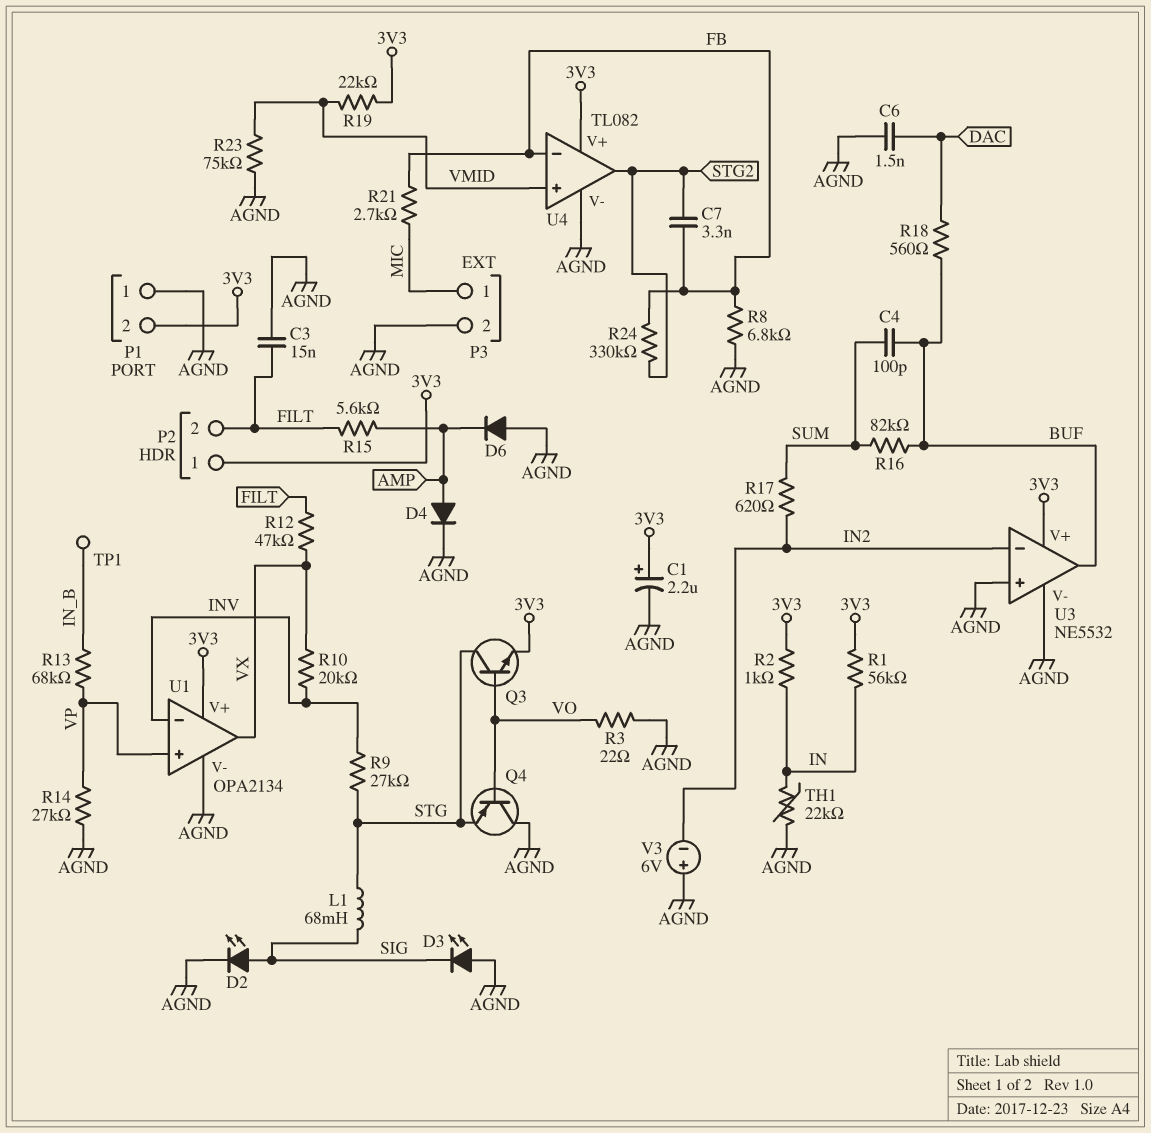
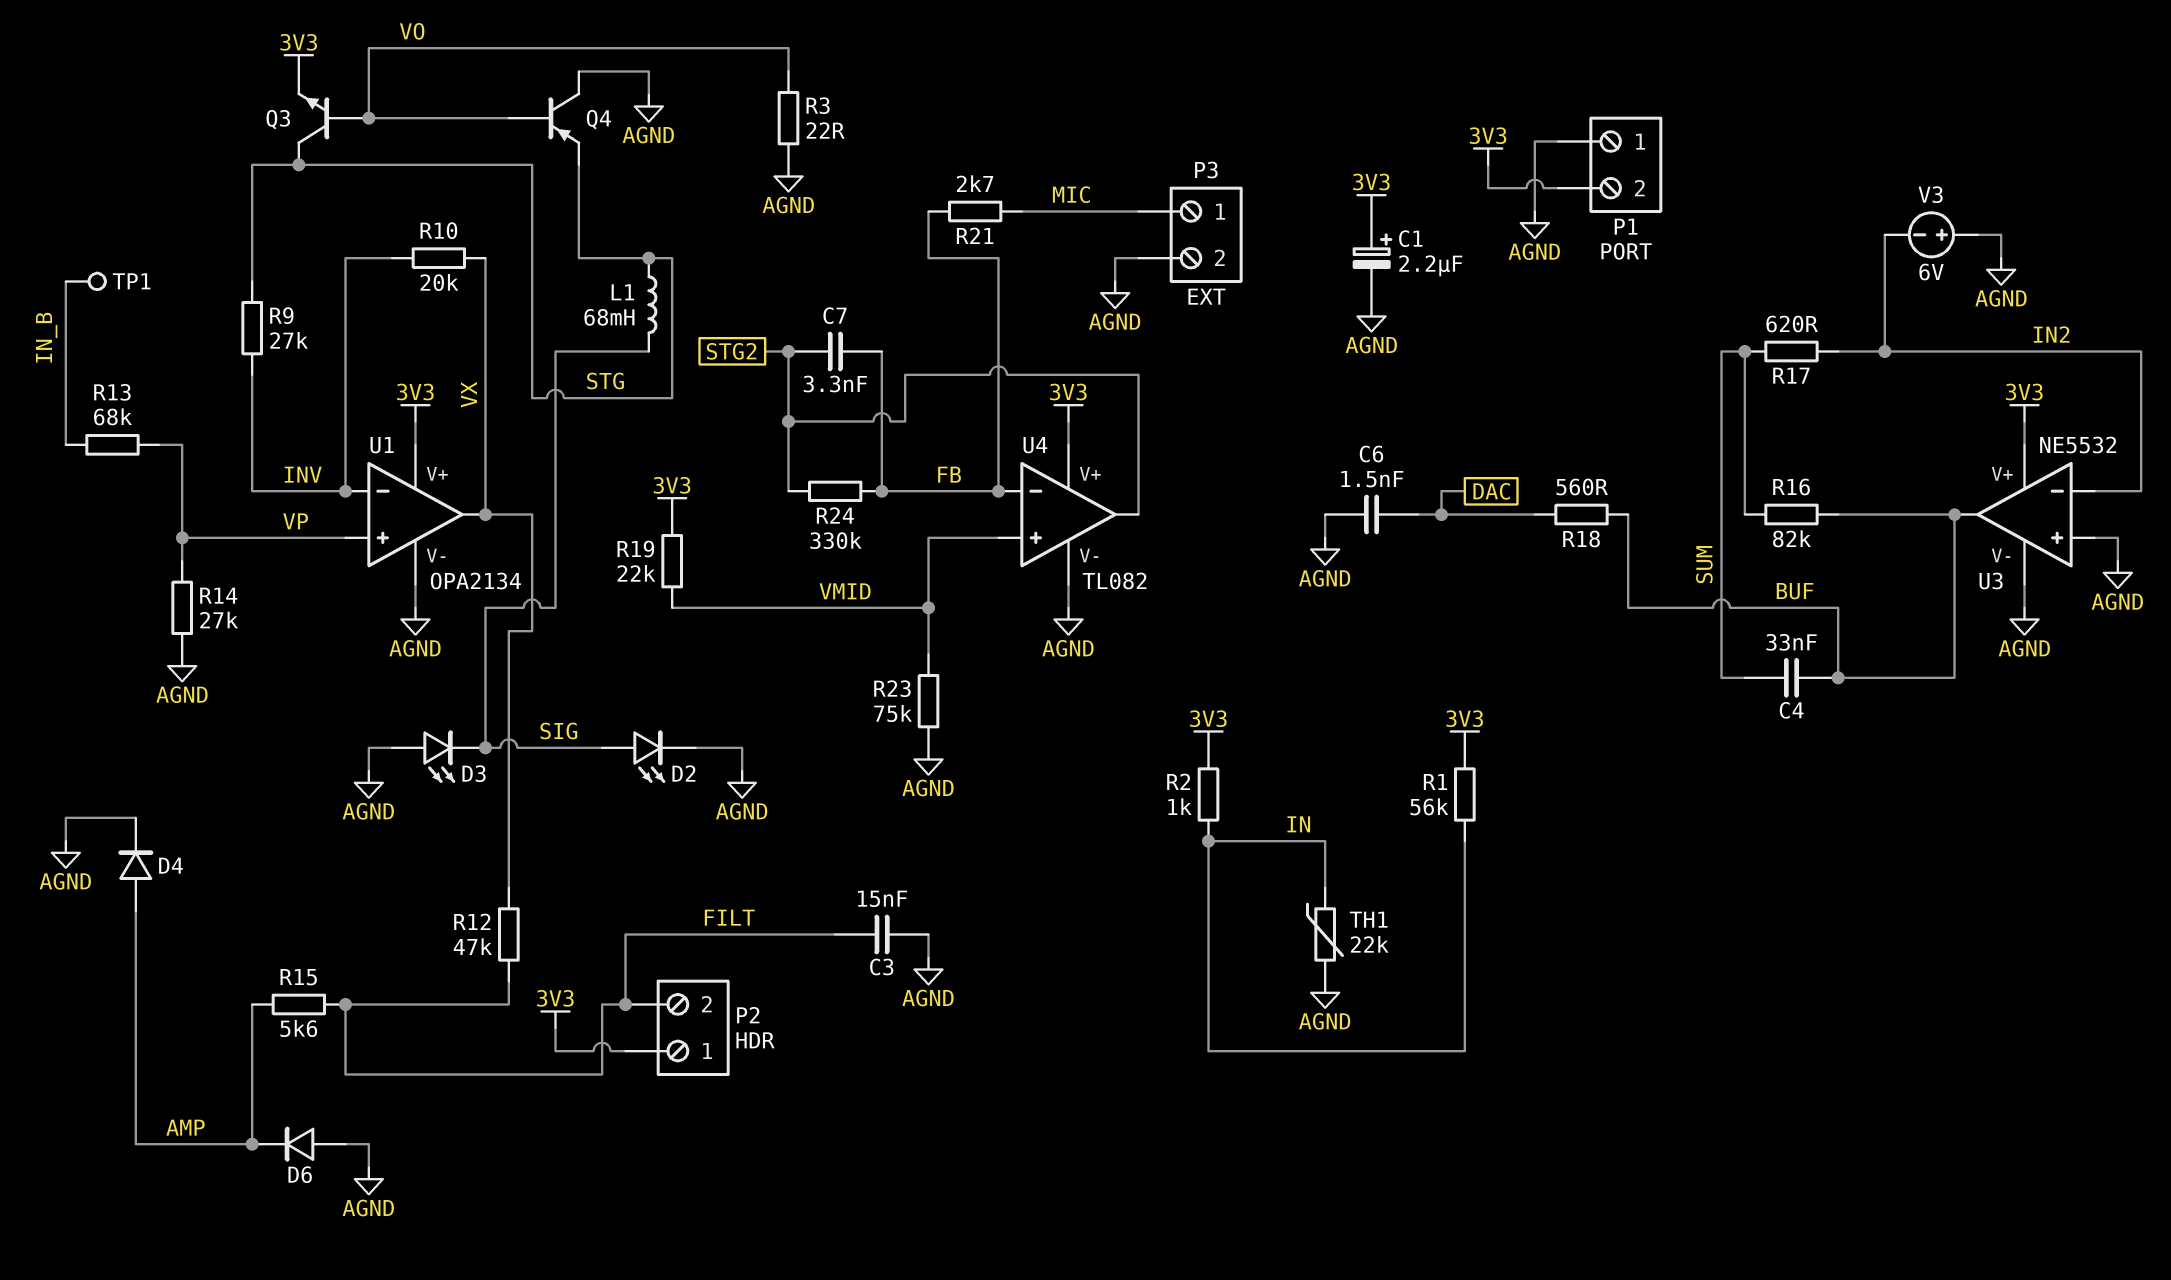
C4: 100pF (BUF, SUM) -> 33nF (BUF, SUM)
R8: 6.8k (AGND, FB) -> none

